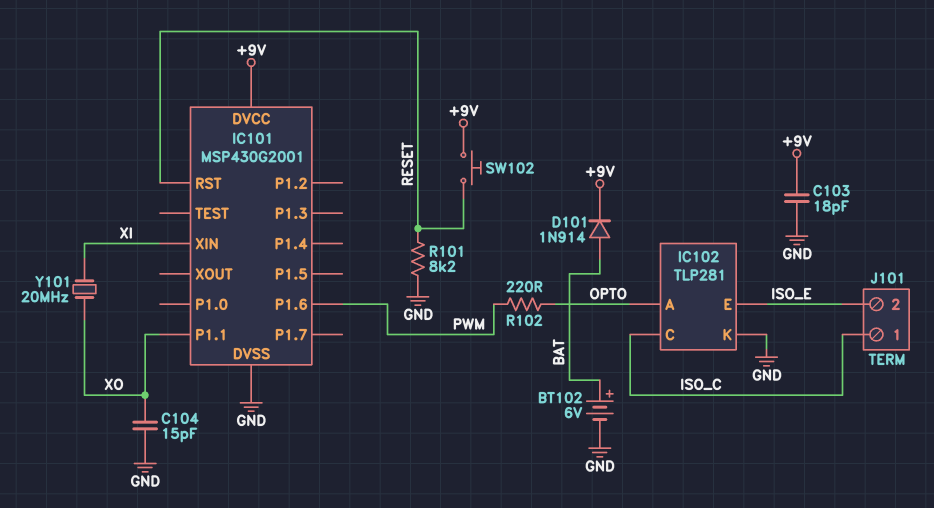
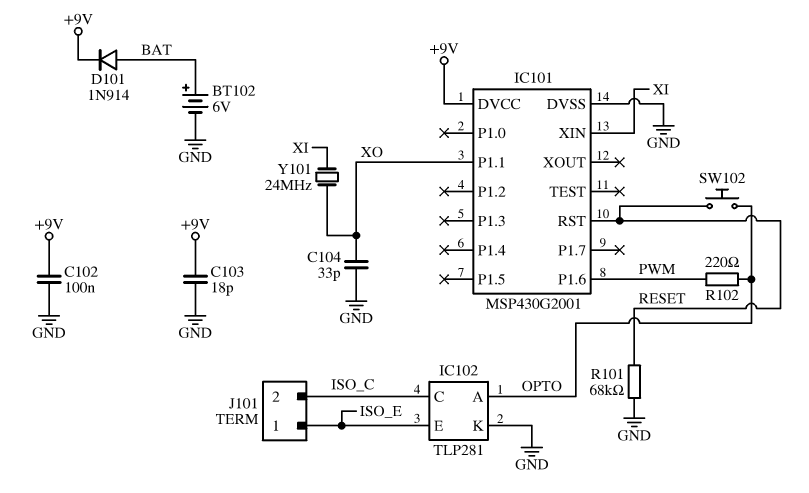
C102: none -> 100nF (+9V, GND)
C104: 15pF (GND, XO) -> 33pF (GND, XO)
J101 pin 1: ISO_C -> ISO_E
J101 pin 2: ISO_E -> ISO_C
R101: 8.2k (GND, RESET) -> 68k (GND, RESET)
SW102: button (+9V, RESET) -> button (OPTO, RESET)
Y101: 20MHz (XI, XO) -> 24MHz (XI, XO)

